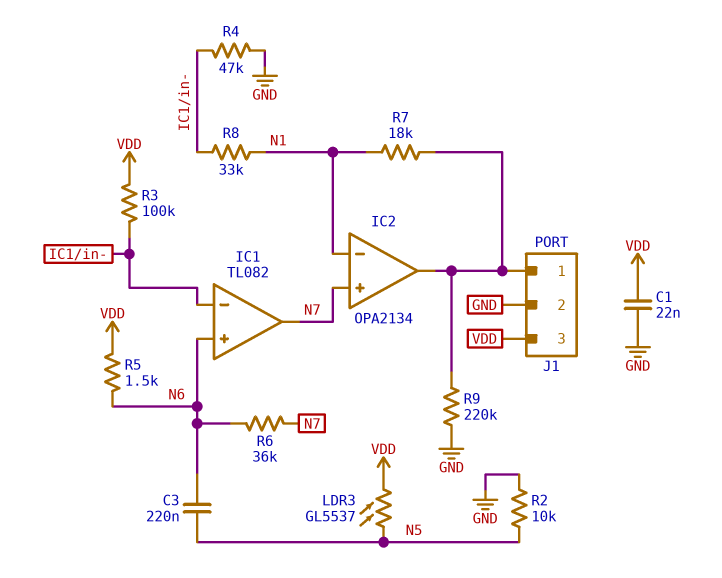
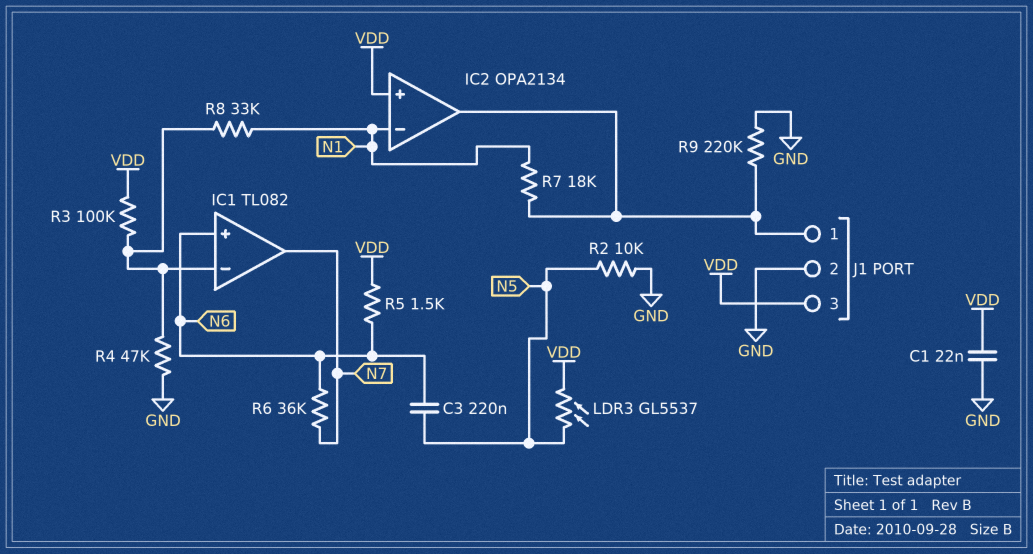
IC2 pin in+: N7 -> VDD

